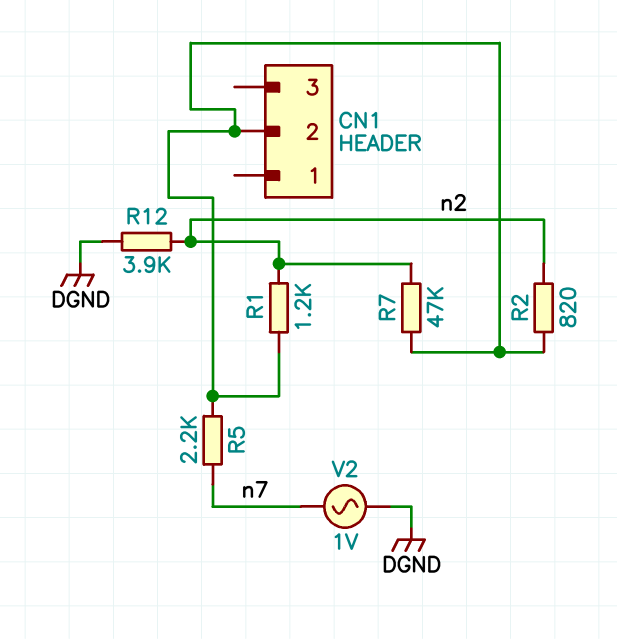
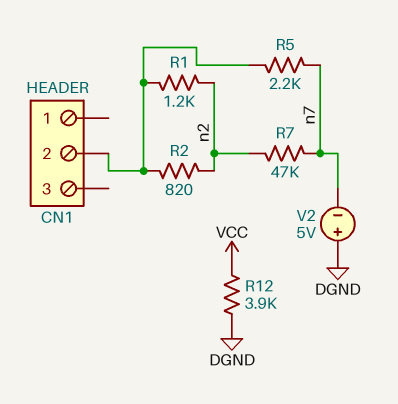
R7: 47k (CN1/2, n2) -> 47k (n2, n7)
R12: 3.9k (DGND, n2) -> 3.9k (DGND, VCC)
V2: AC 1V (DGND, n7) -> 5V (plus DGND, minus n7)

